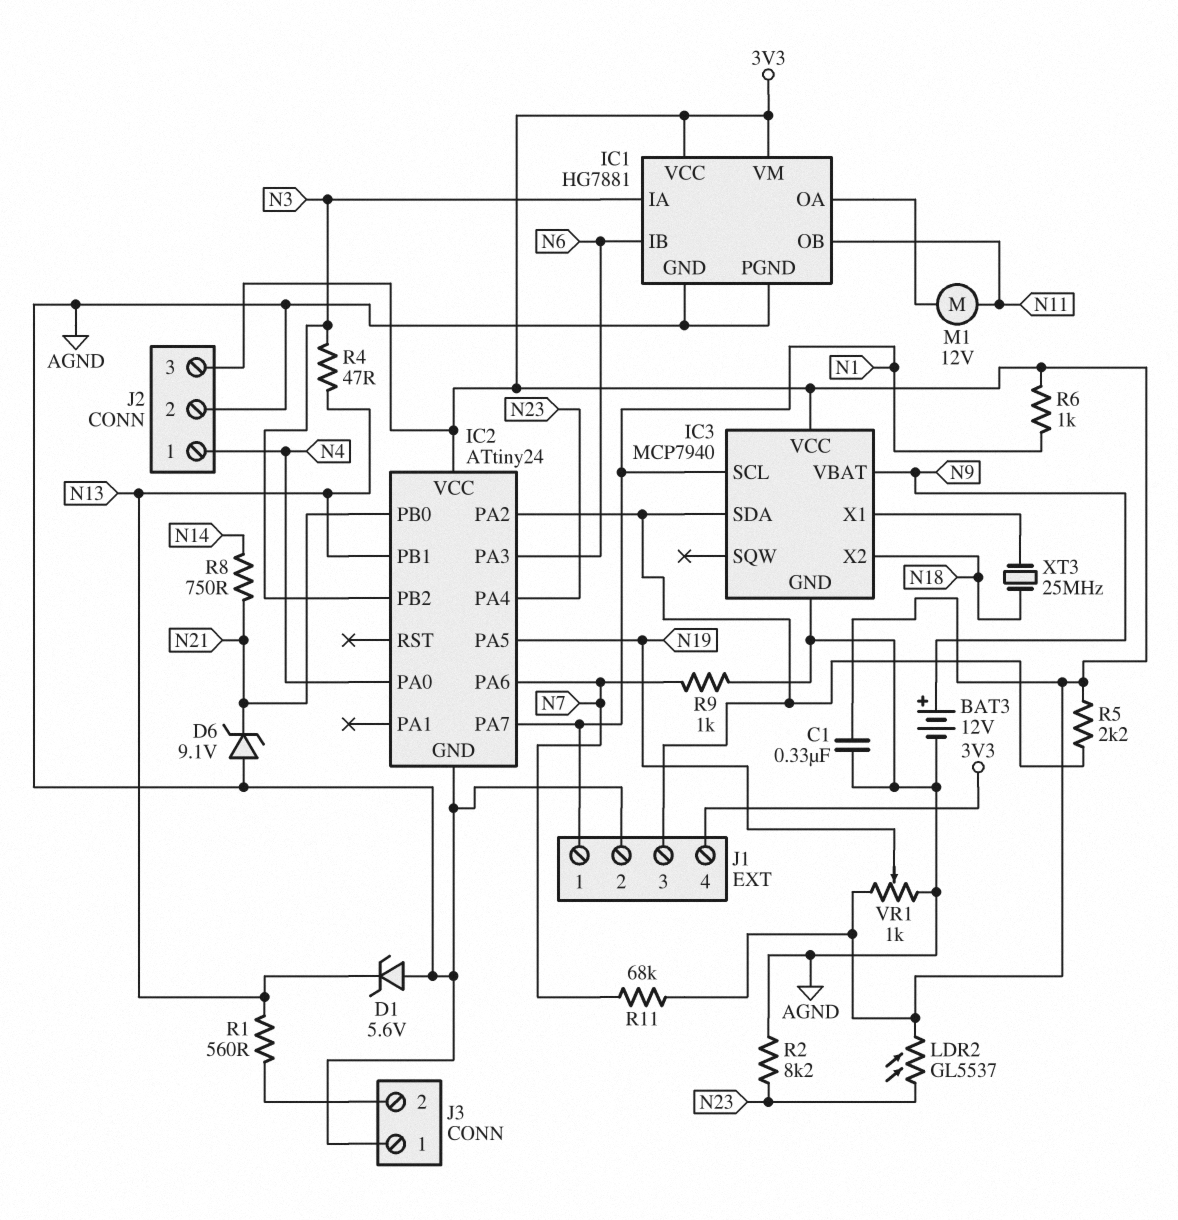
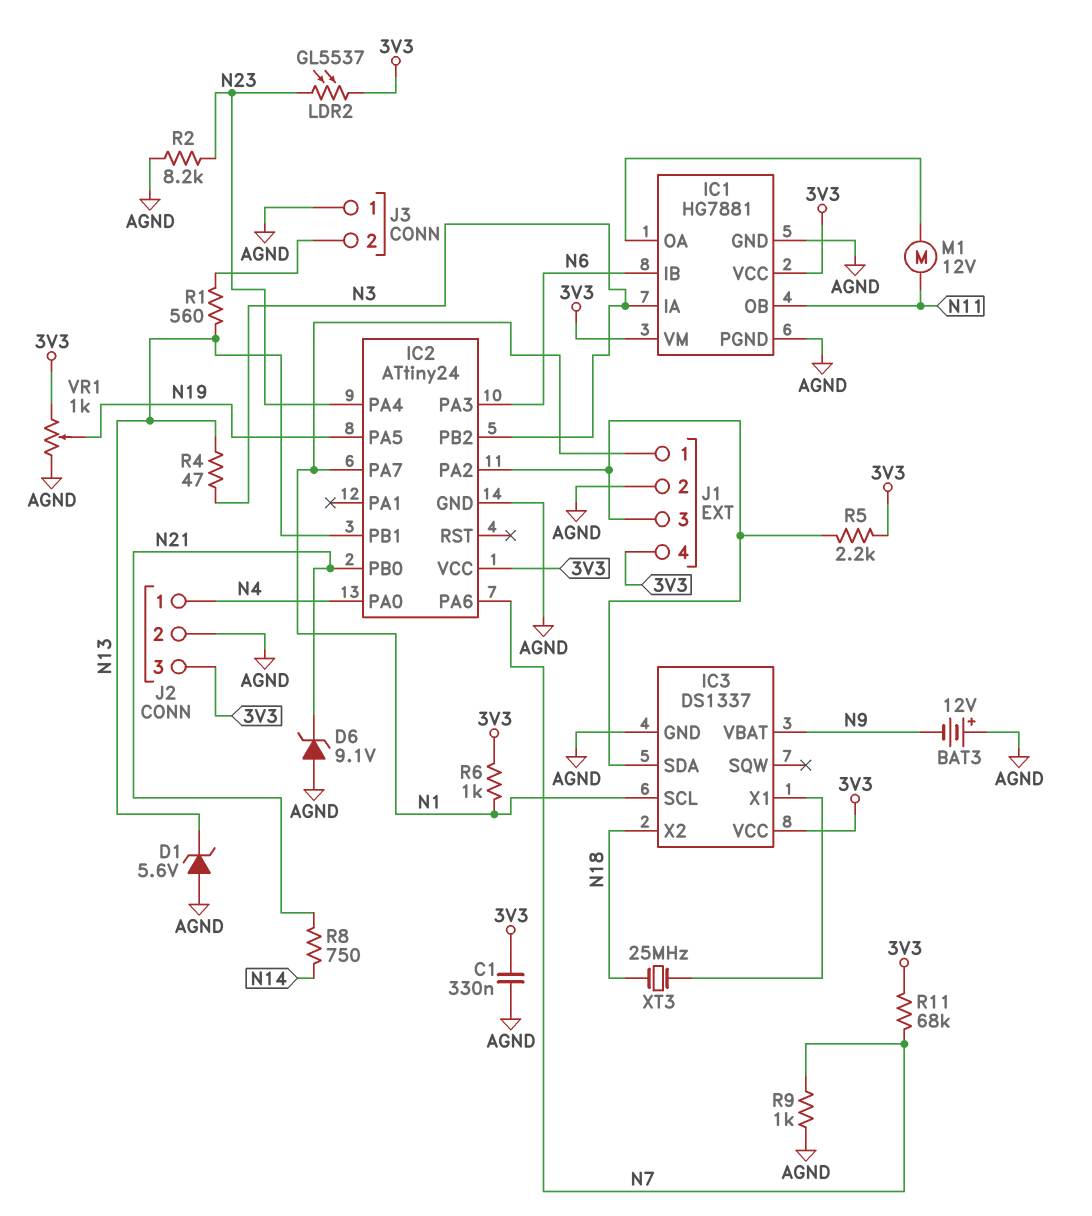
BAT3: 12V (plus N9, minus AGND) -> 12V (plus AGND, minus N9)
IC3: MCP7940 -> DS1337

